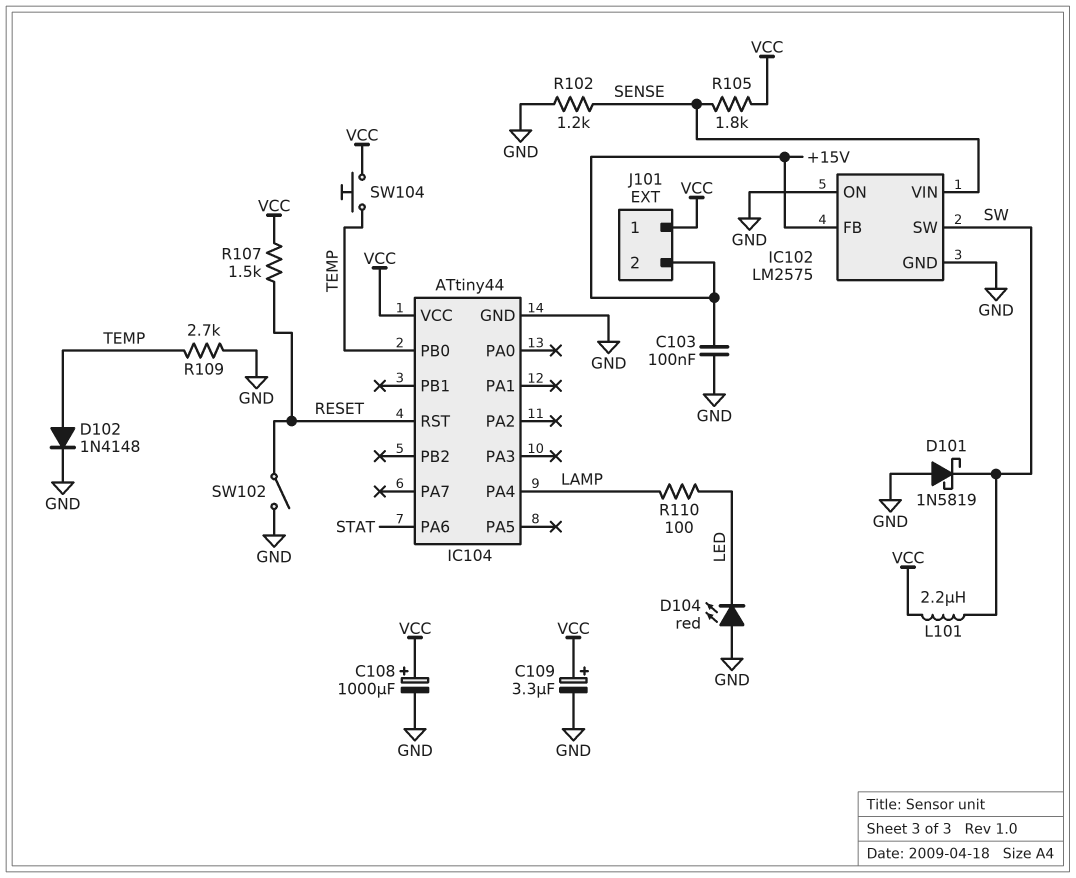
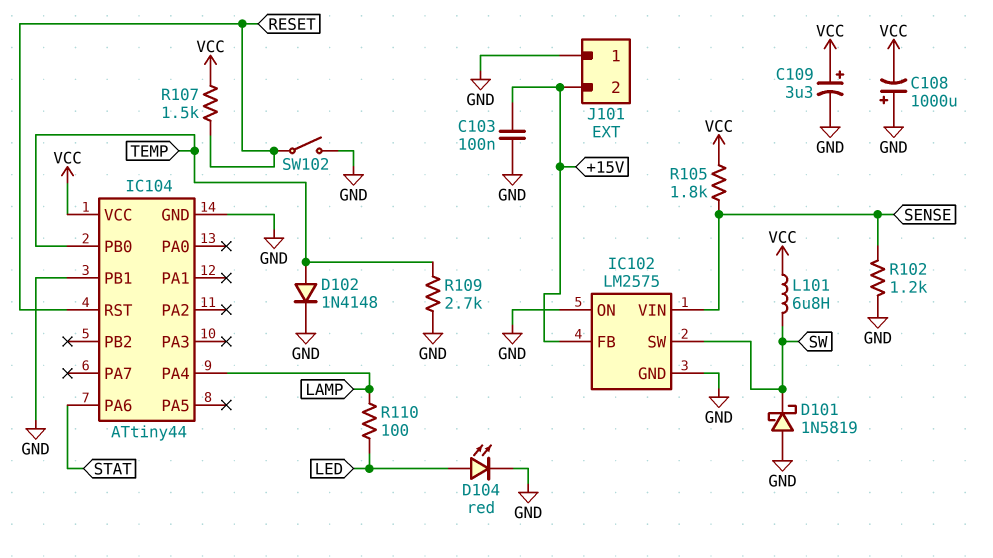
C108: 1000uF (plus VCC, minus GND) -> 1000uF (plus GND, minus VCC)
D104: LED red (A GND, K LED) -> LED red (A LED, K GND)
IC104 pin PB1: none -> GND
J101 pin 1: VCC -> GND
L101: 2.2uH (SW, VCC) -> 6.8uH (SW, VCC)
SW104: button (TEMP, VCC) -> none

